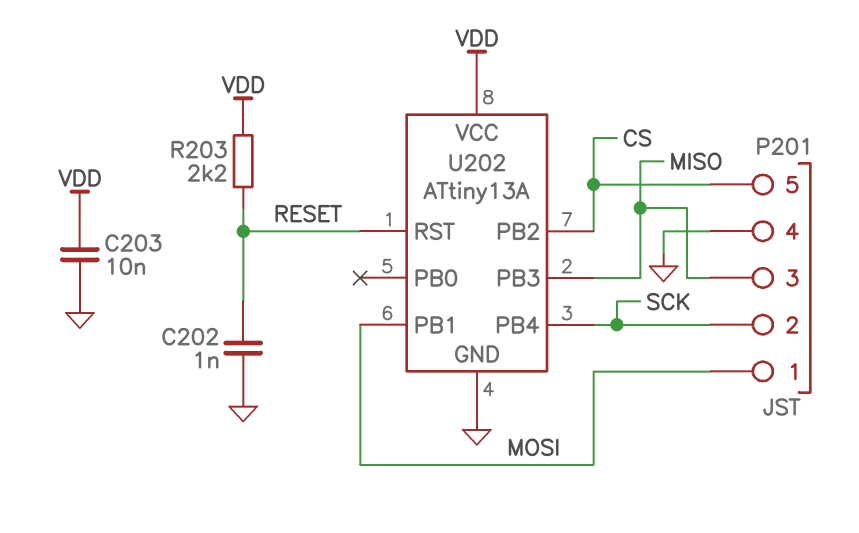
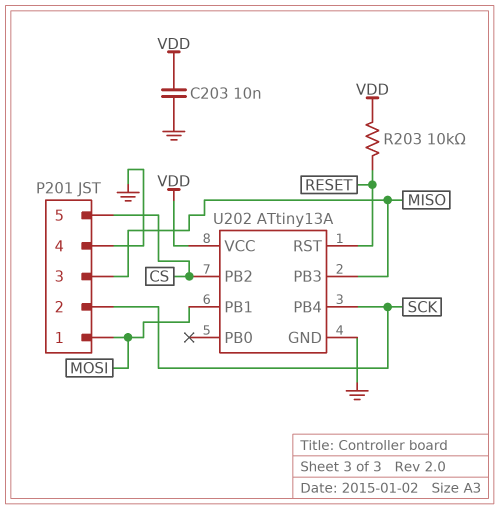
C202: 1nF (GND, RESET) -> none
R203: 2.2k (RESET, VDD) -> 10k (RESET, VDD)

